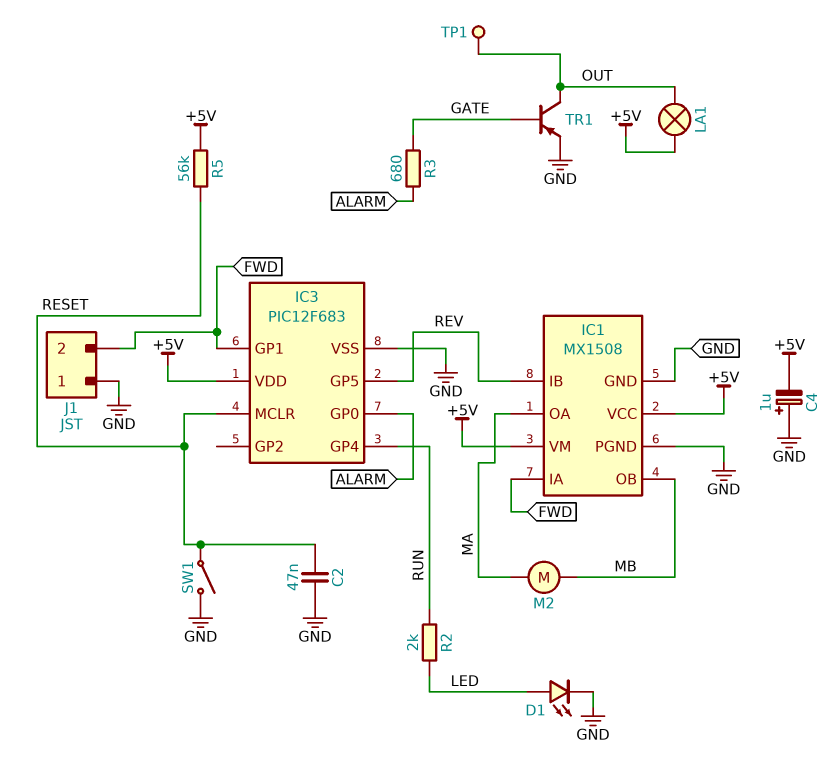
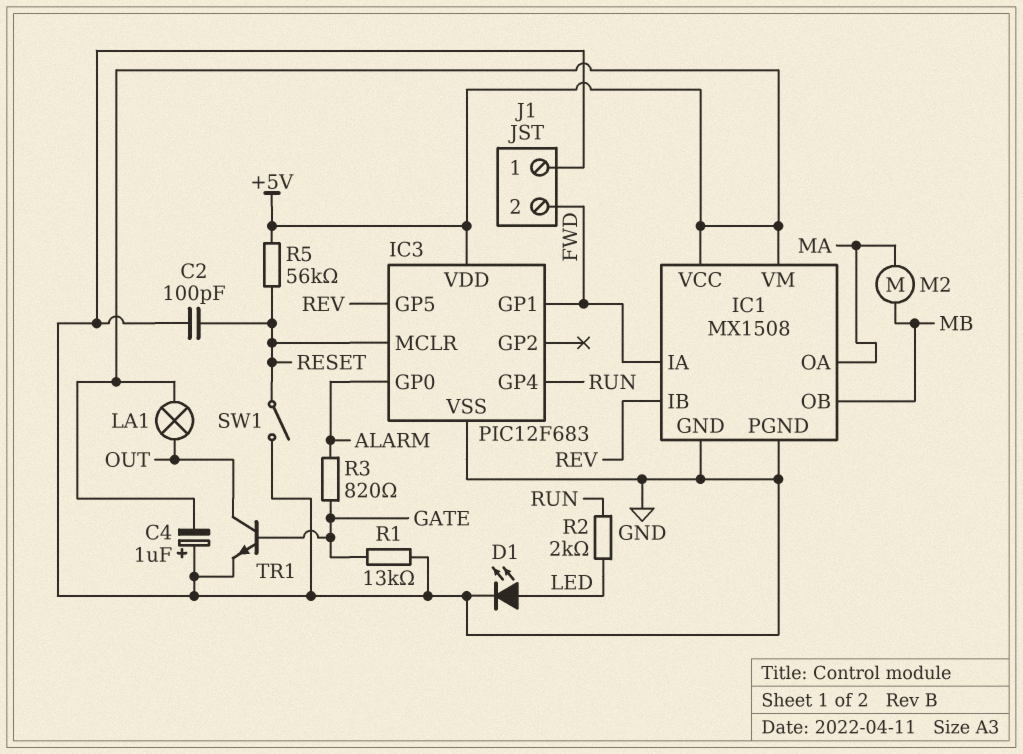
C2: 47nF (GND, RESET) -> 100pF (GND, RESET)
R1: none -> 13k (GATE, GND)
R3: 680 (ALARM, GATE) -> 820 (ALARM, GATE)
TP1: test point (OUT) -> none
TR1: PNP (B GATE, C OUT, E GND) -> NPN (B GATE, C OUT, E GND)

